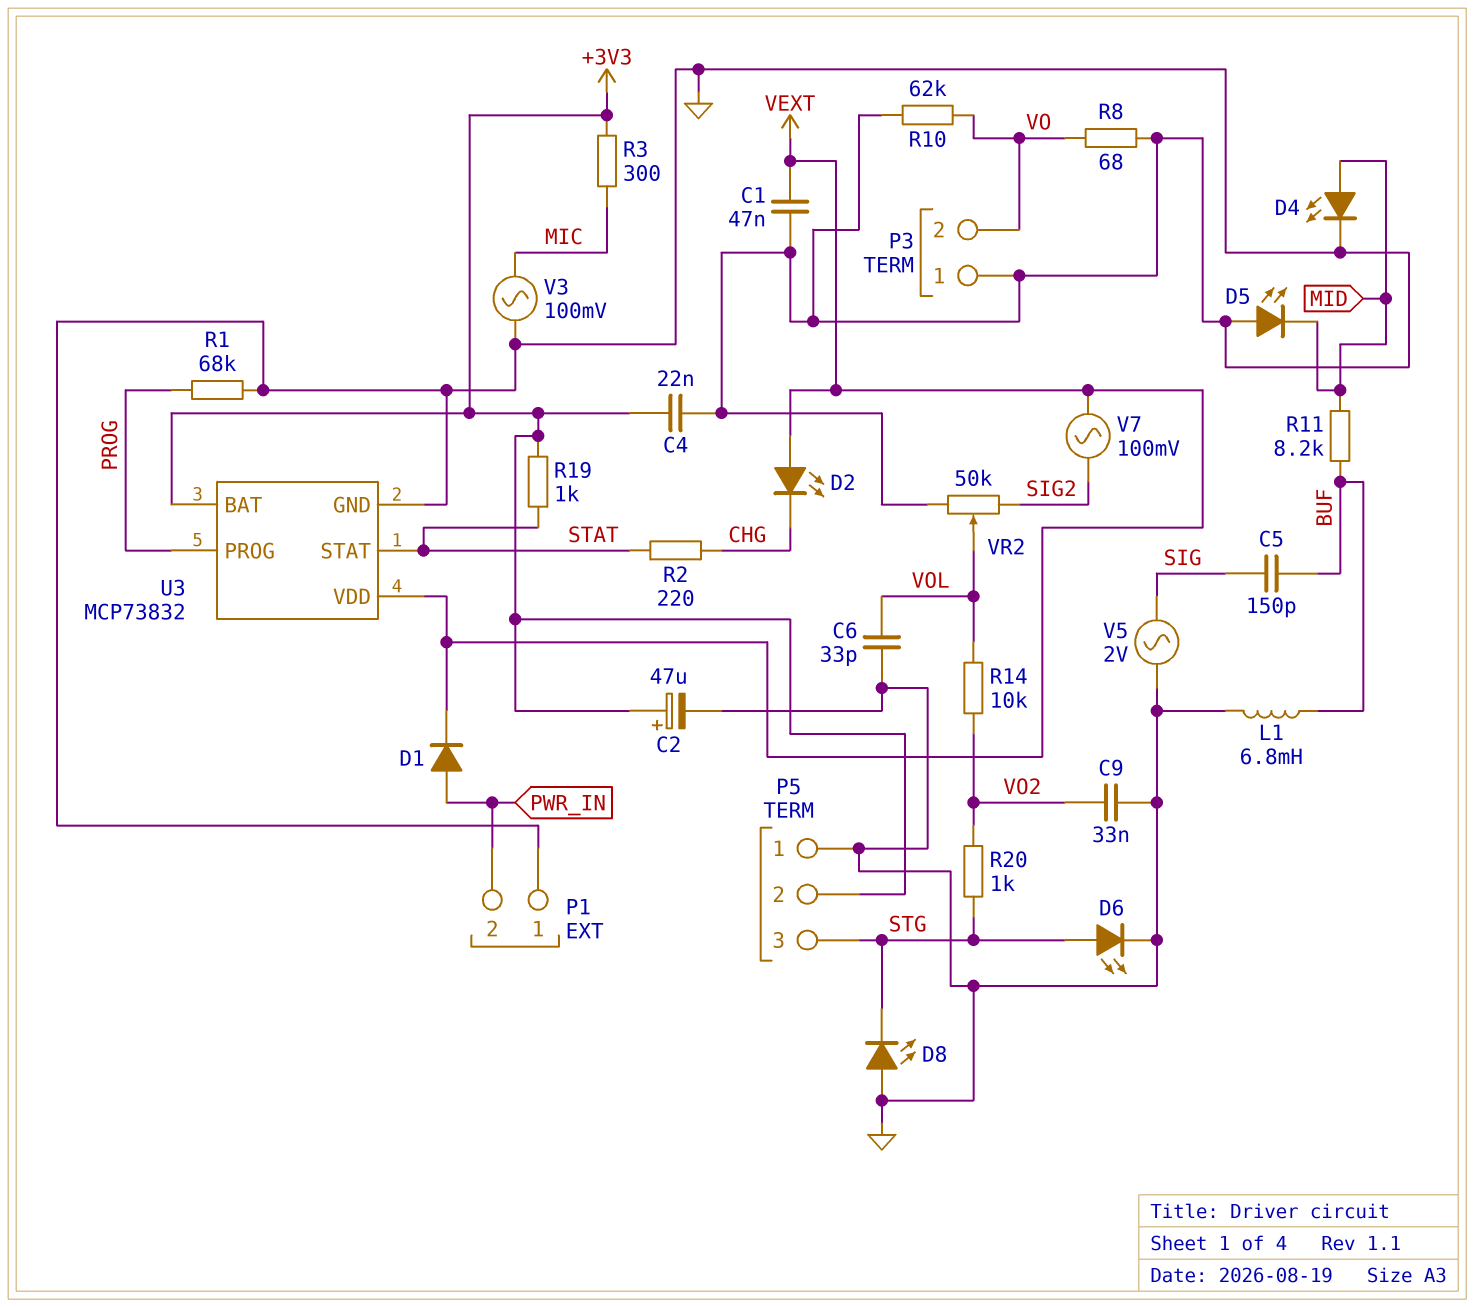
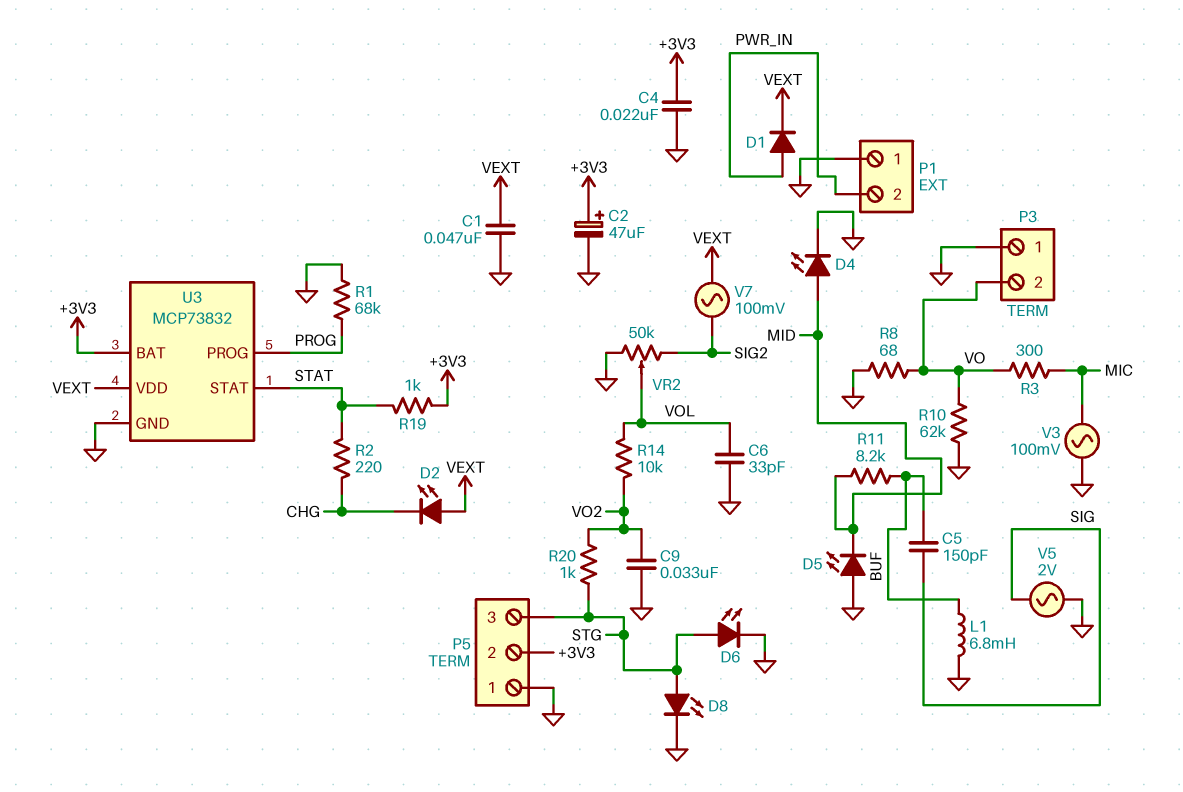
D8: LED (A GND, K STG) -> LED (A STG, K GND)
R3: 300 (+3V3, MIC) -> 300 (MIC, VO)

